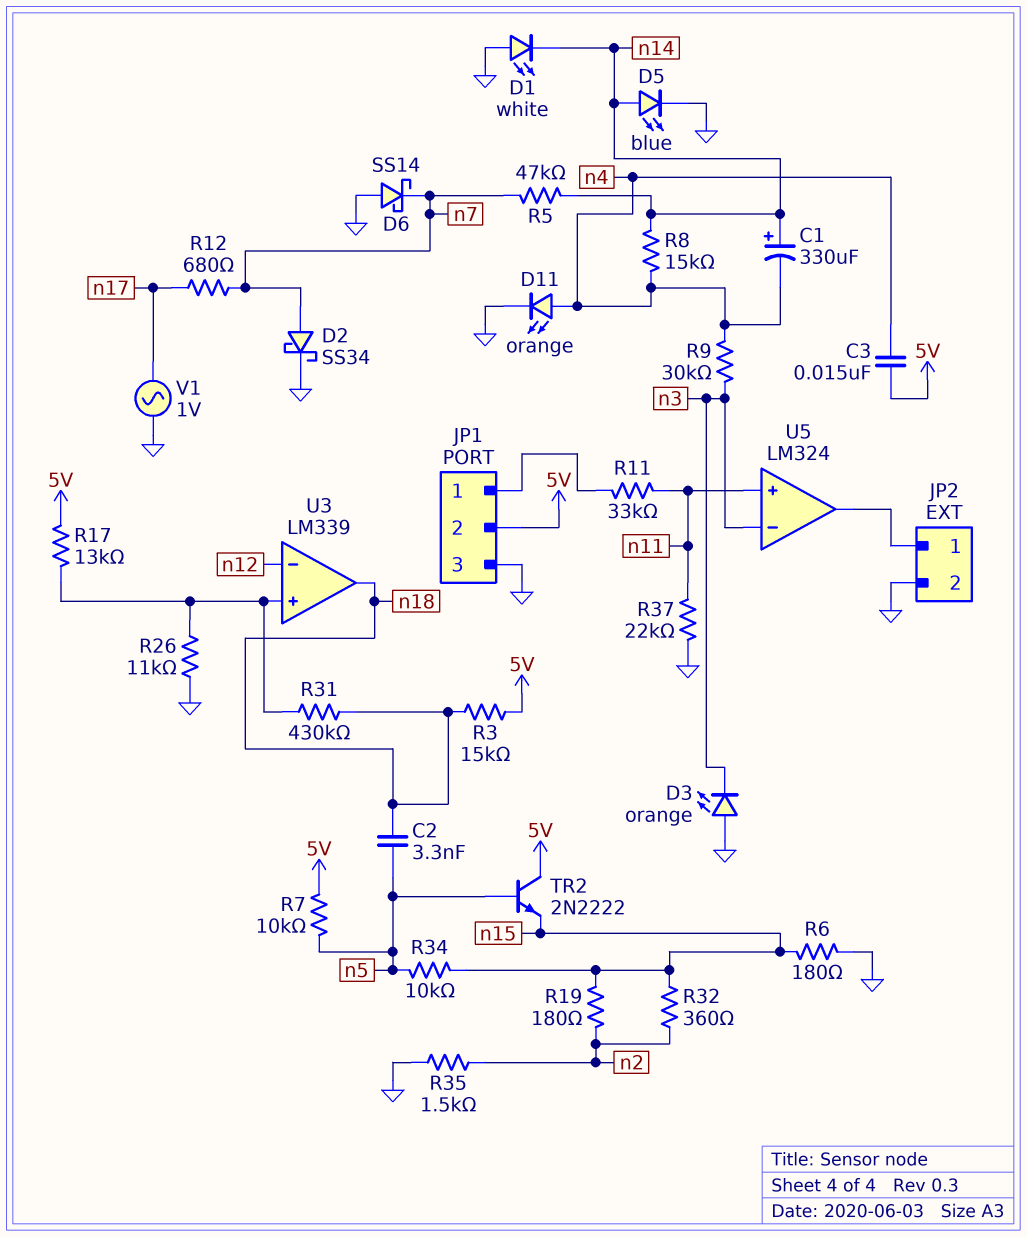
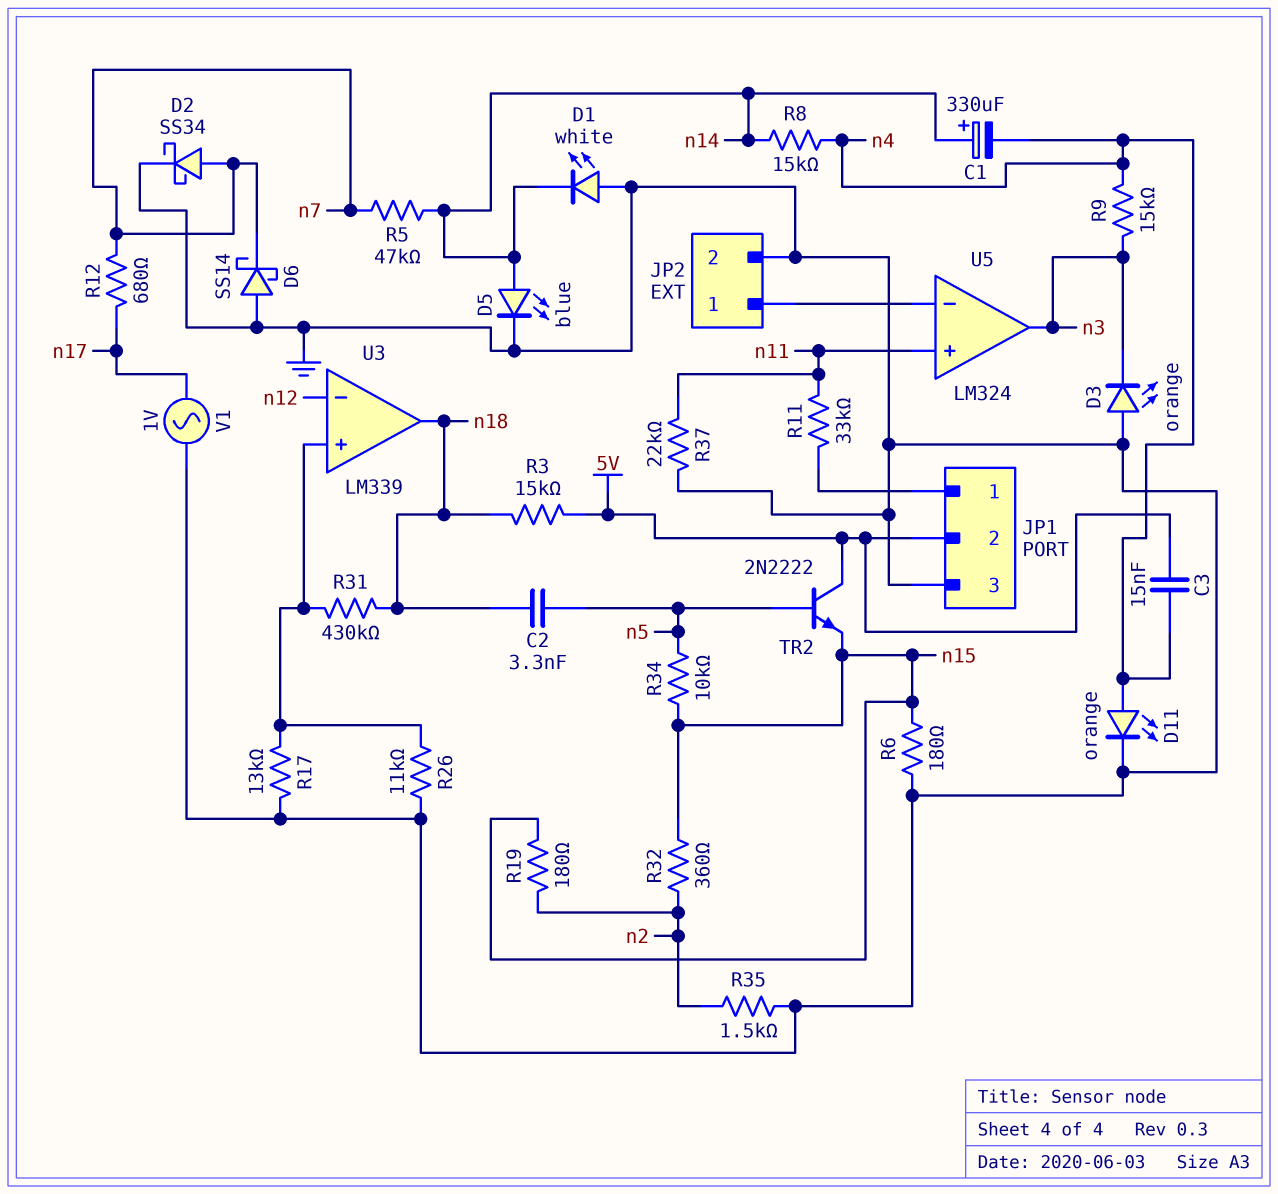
R7: 10k (5V, n5) -> none
R9: 30k (n3, n4) -> 15k (n3, n4)
R17: 13k (5V, U3/in+) -> 13k (GND, U3/in+)
U5 pin in-: n3 -> JP2/1
U5 pin out: JP2/1 -> n3

